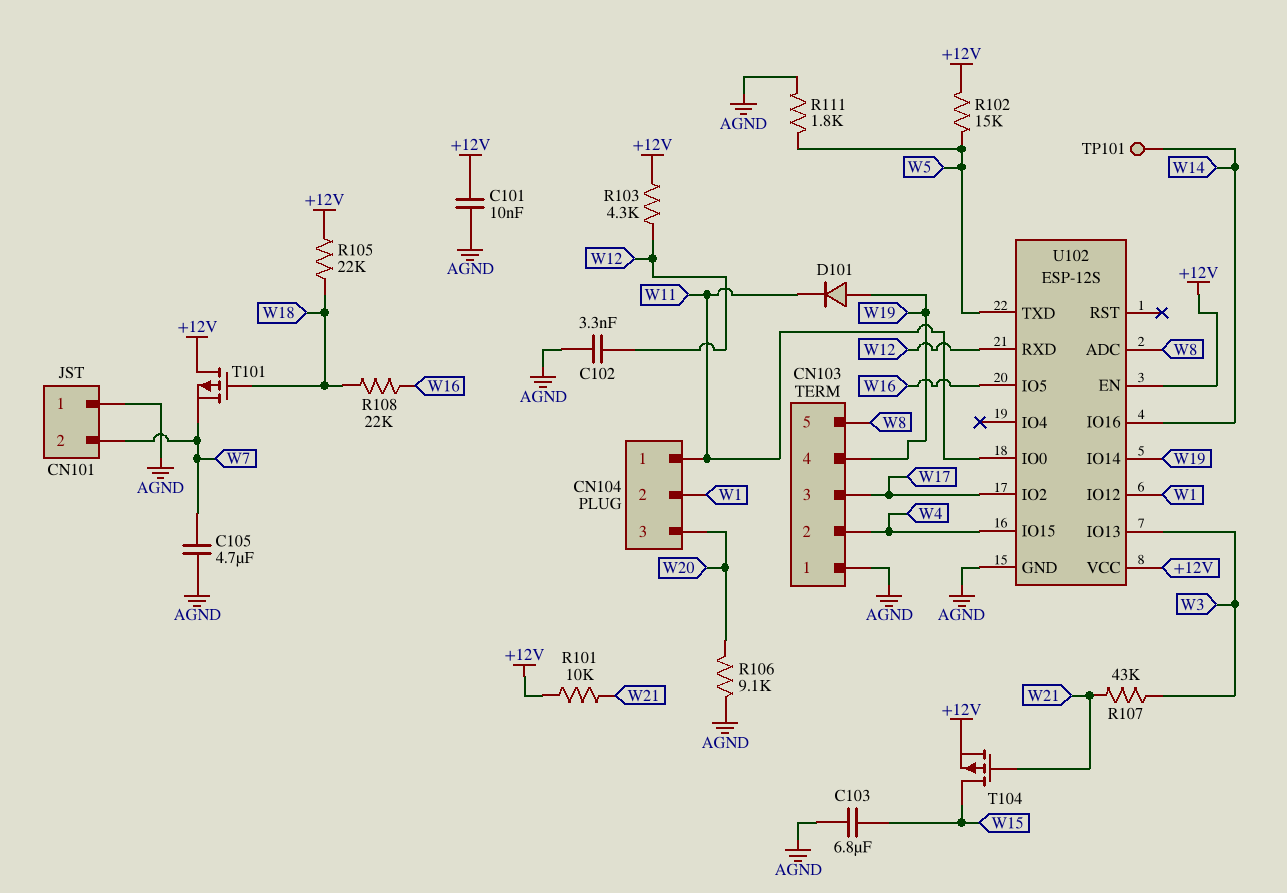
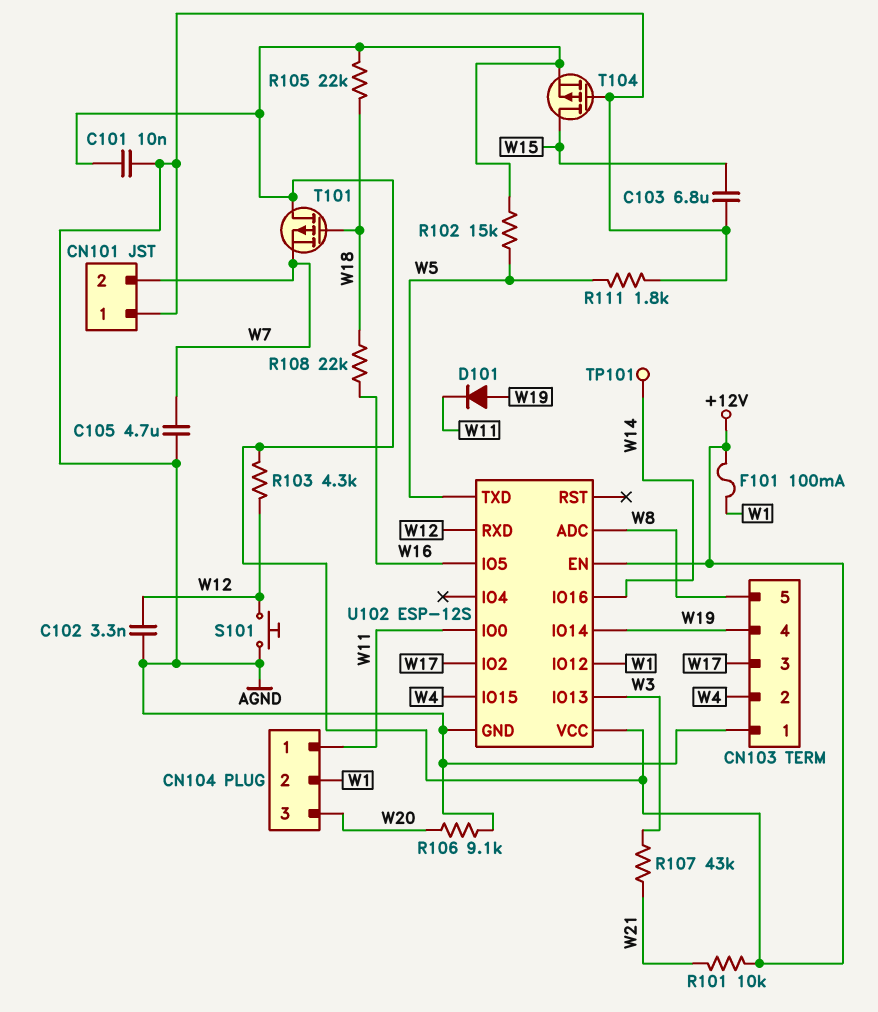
F101: none -> 100mA (+12V, W1)
S101: none -> button (AGND, W12)
T104: PMOS (G W21, D W15, S +12V) -> PMOS (G AGND, D W15, S +12V)

